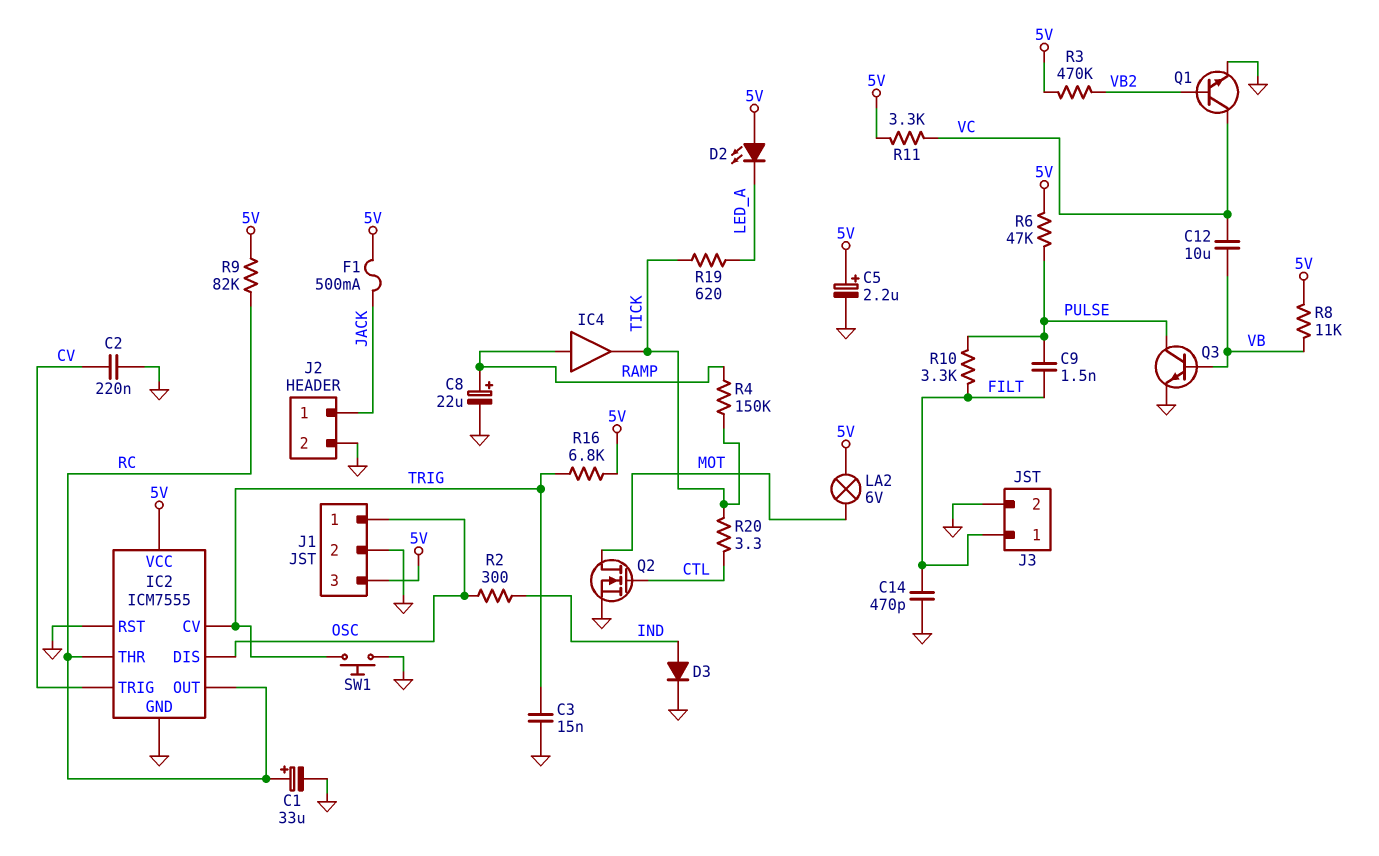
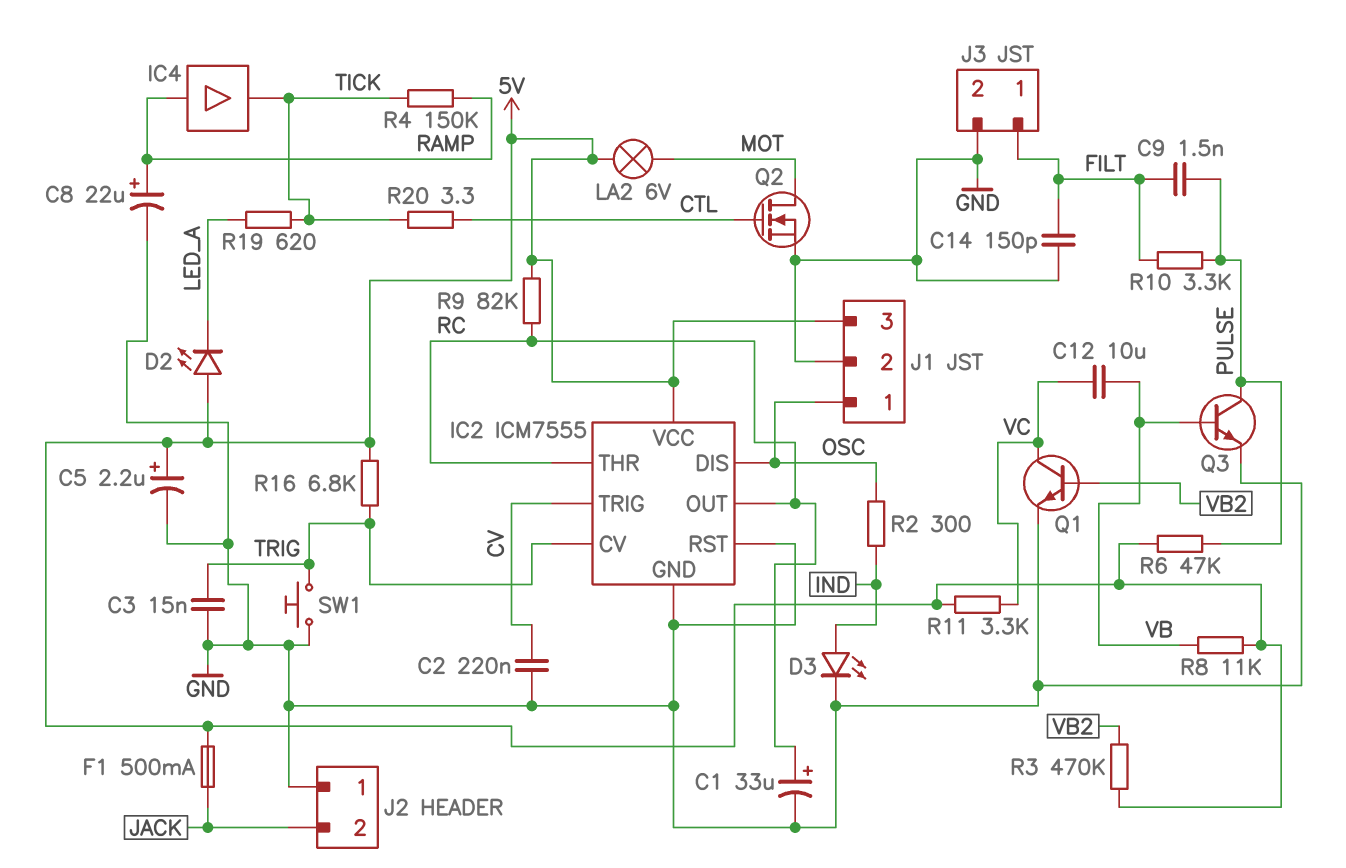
C14: 470pF (FILT, GND) -> 150pF (FILT, GND)
D3: diode (A IND, K GND) -> LED (A IND, K GND)
J2 pin 1: JACK -> GND
J2 pin 2: GND -> JACK

